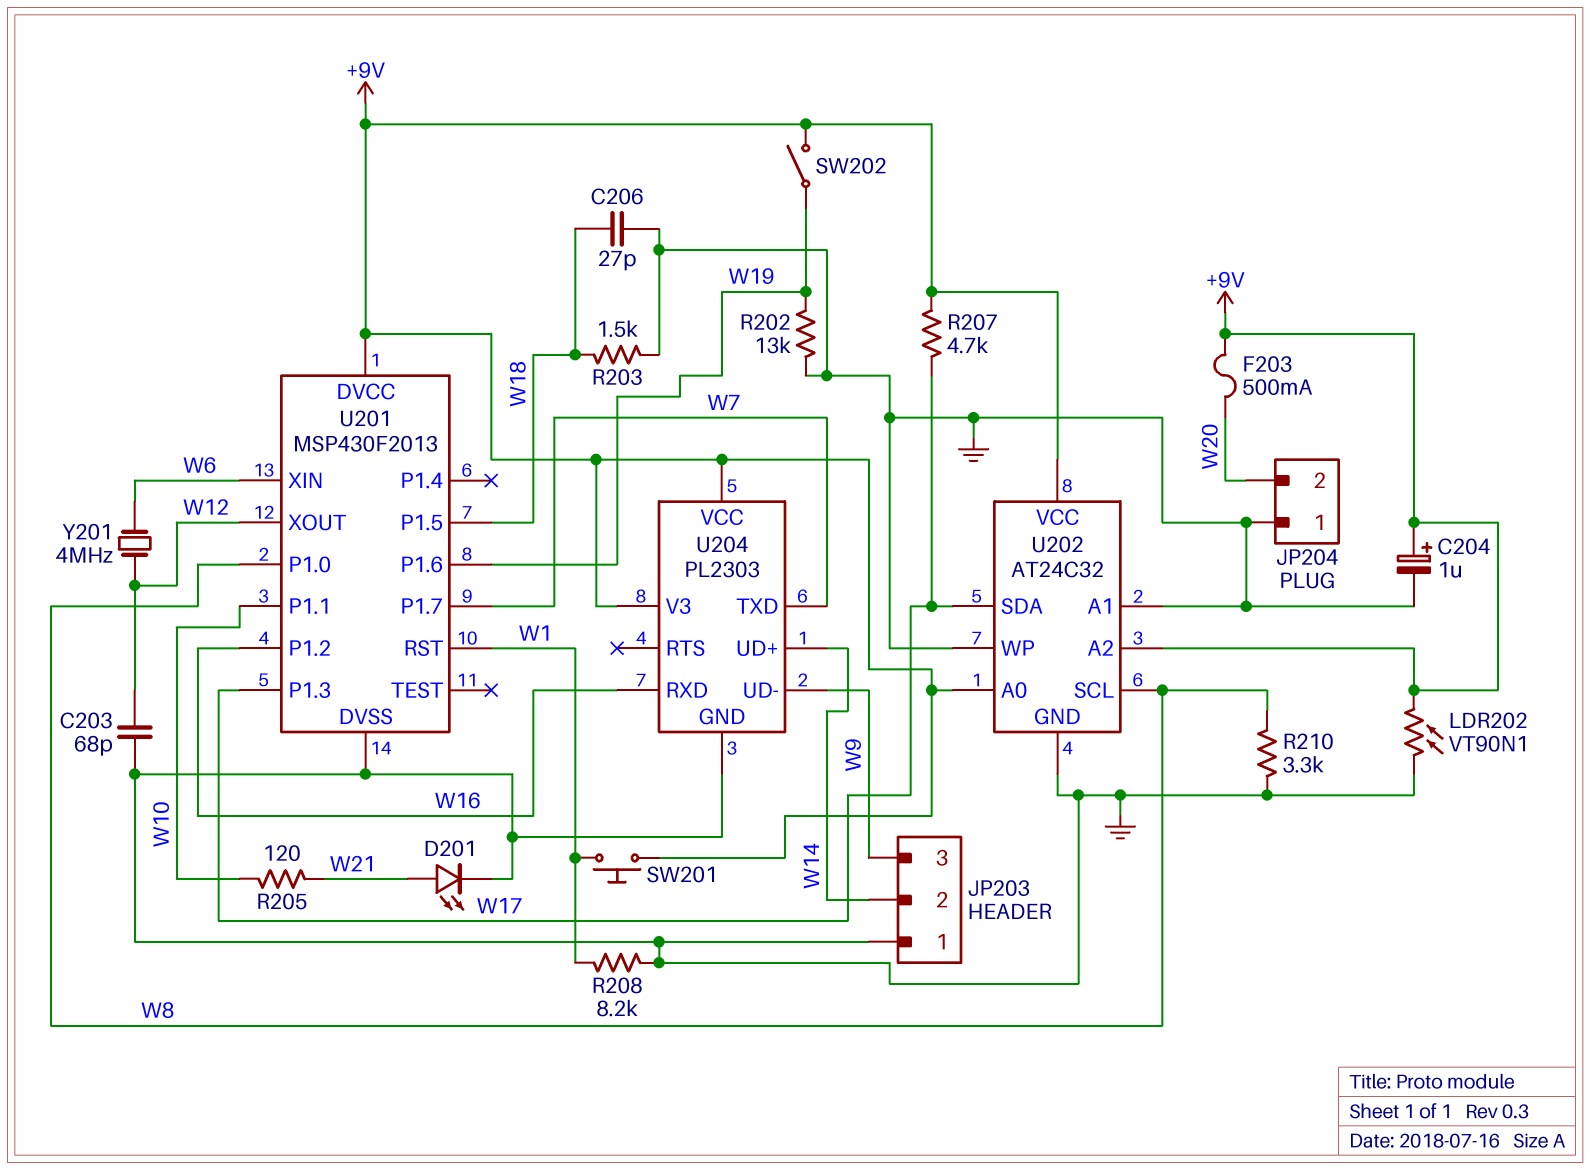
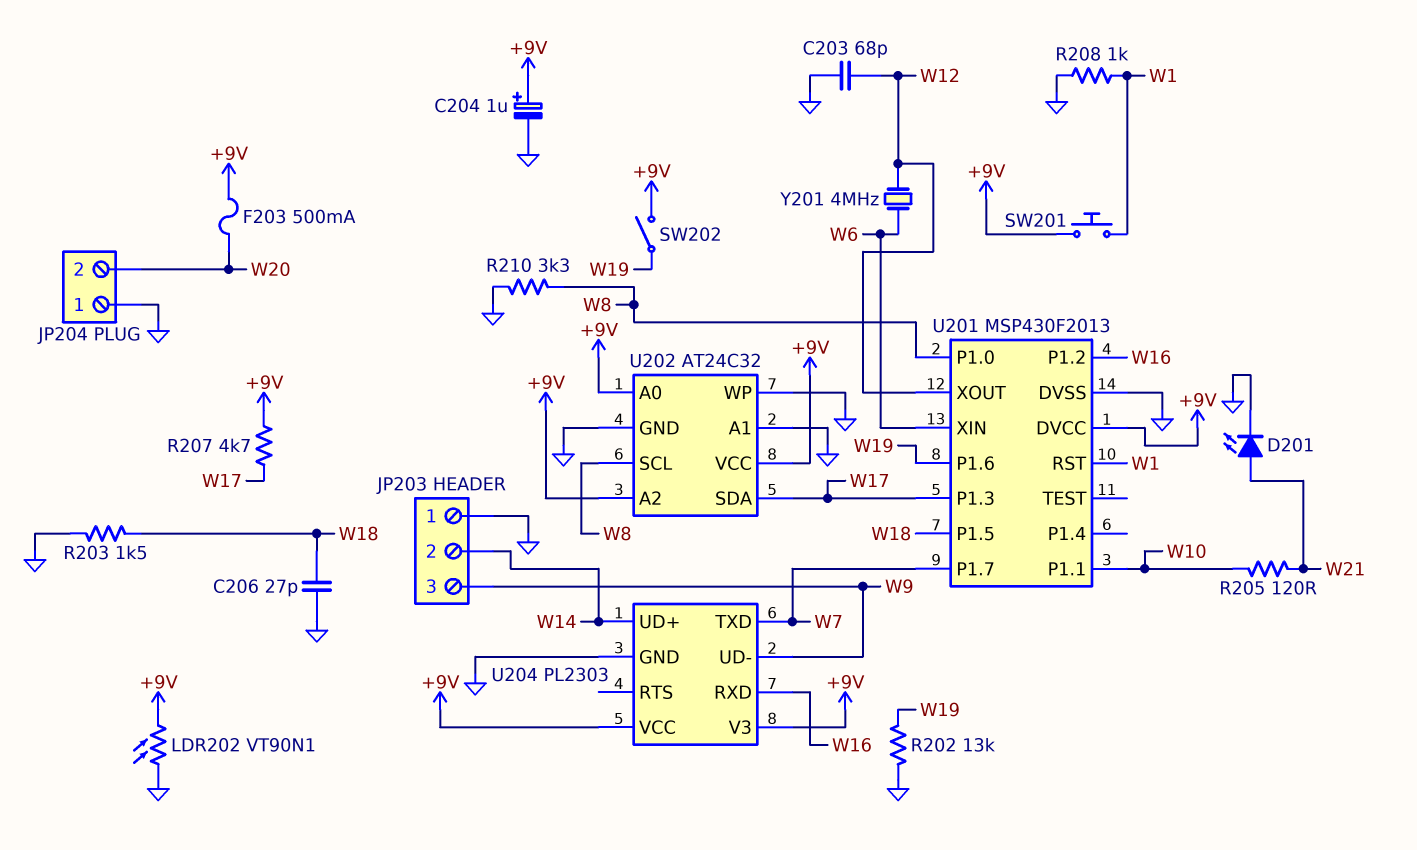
R208: 8.2k (GND, W1) -> 1k (GND, W1)

